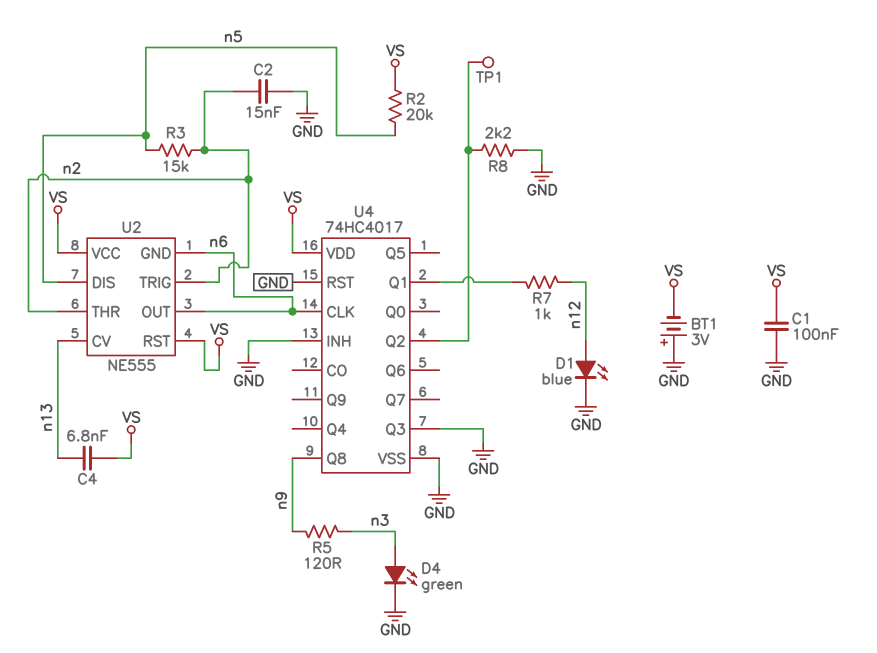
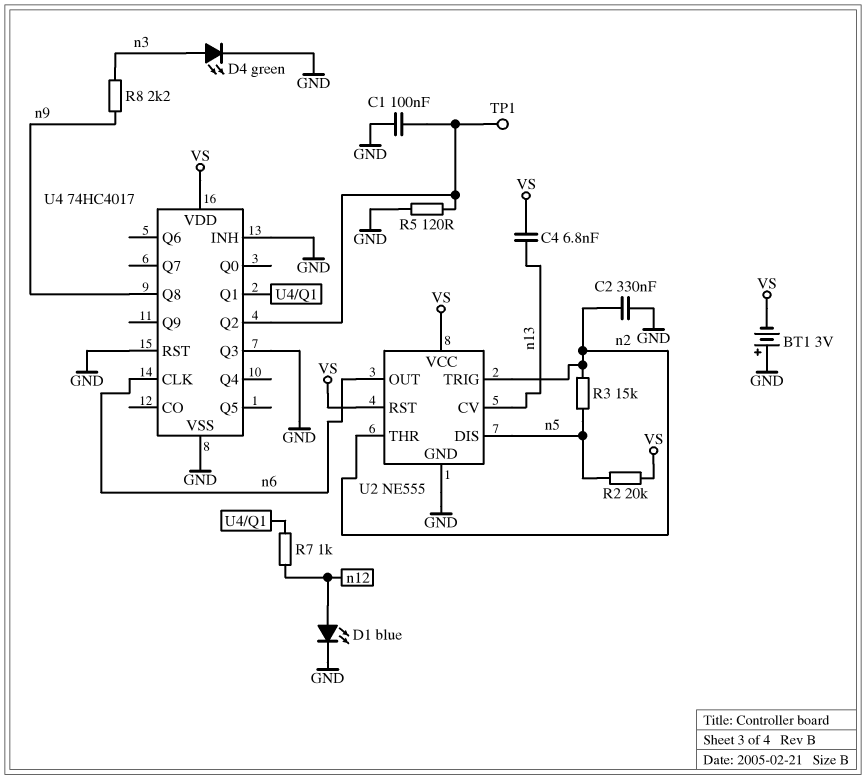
C1: 100nF (GND, VS) -> 100nF (GND, U4/Q2)
C2: 15nF (GND, n2) -> 330nF (GND, n2)
R5: 120 (n3, n9) -> 120 (GND, U4/Q2)
R8: 2.2k (GND, U4/Q2) -> 2.2k (n3, n9)
U2 pin GND: n6 -> GND

